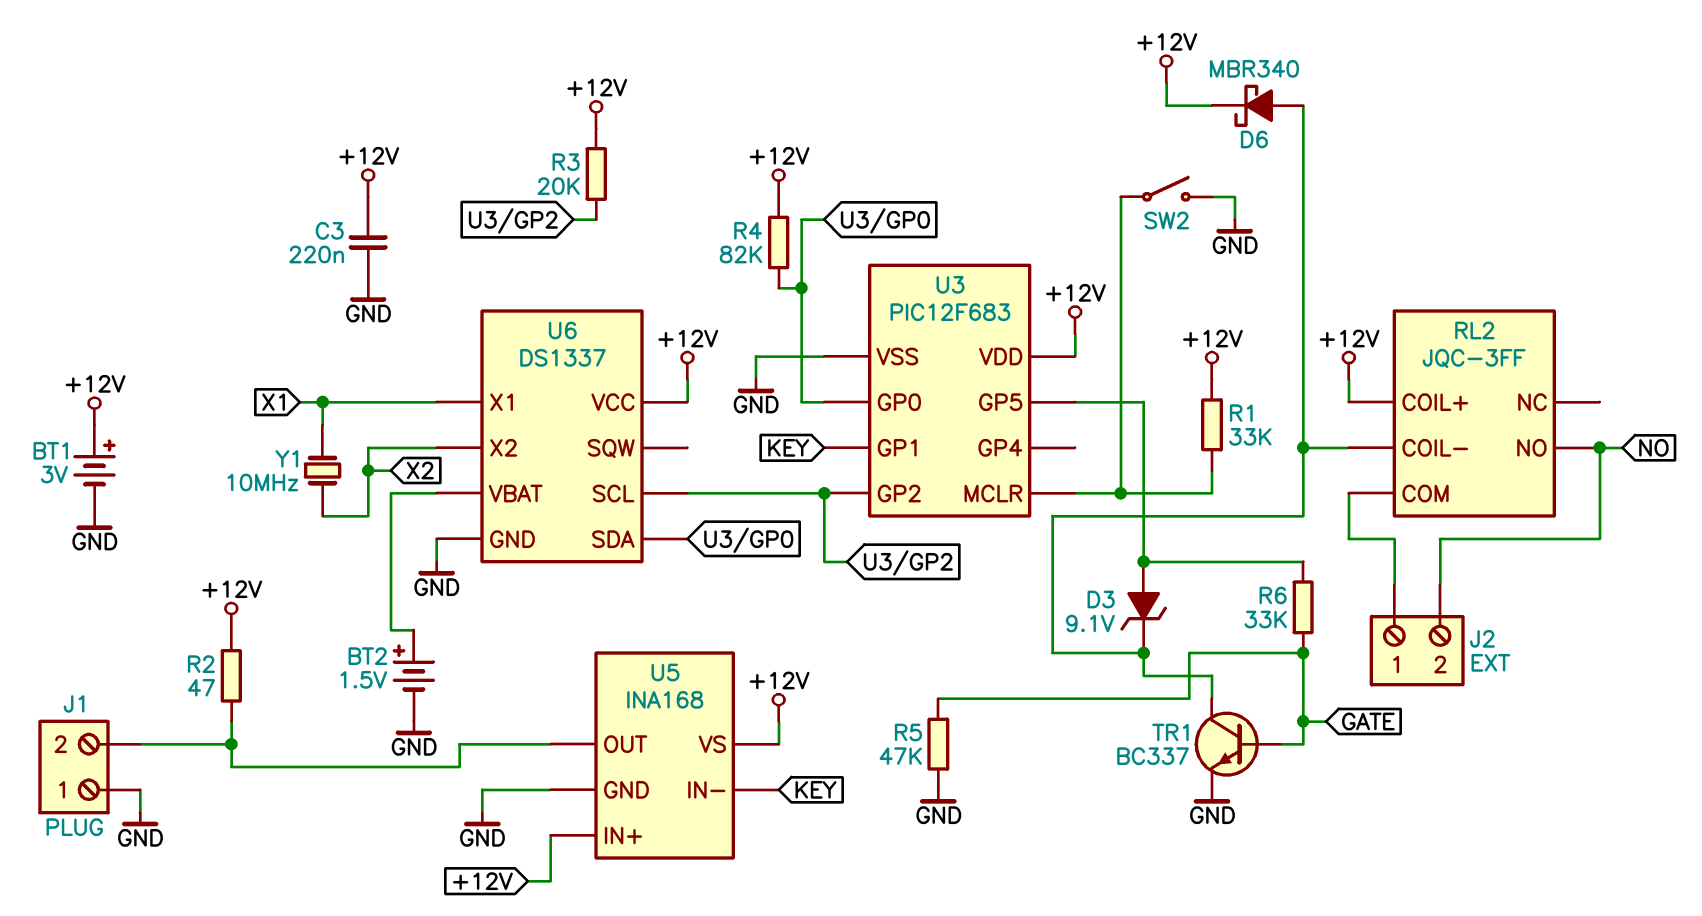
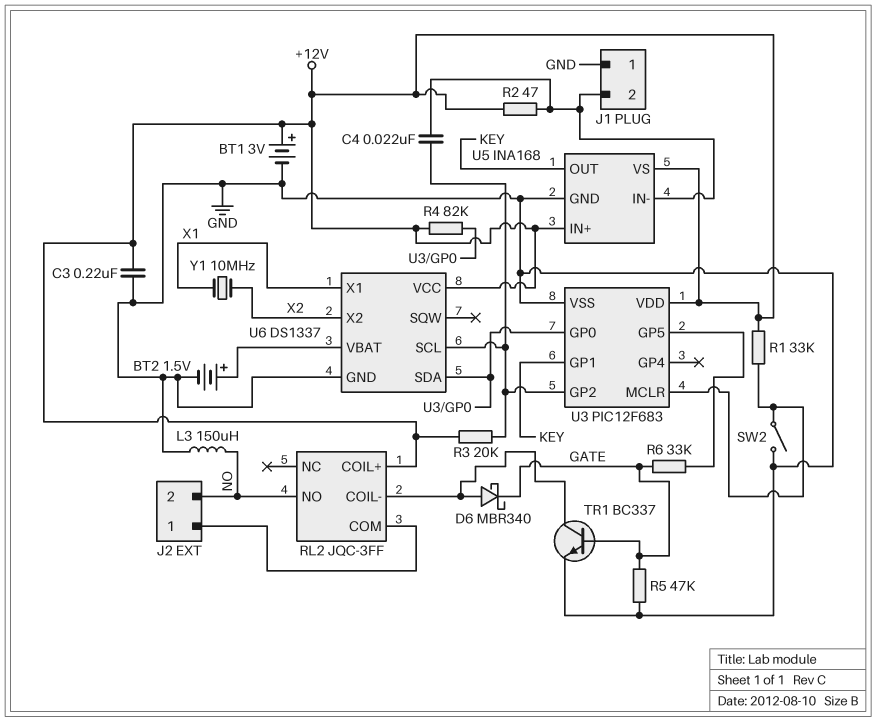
C4: none -> 22nF (J1/2, U3/GP2)
D3: zener 9.1V (A U3/GP5, K RL2/COIL-) -> none
D6: schottky MBR340 (A RL2/COIL-, K +12V) -> schottky MBR340 (A RL2/COIL-, K GATE)
L3: none -> 150uH (GND, NO)
U5 pin IN-: KEY -> J1/2
U5 pin OUT: J1/2 -> KEY

